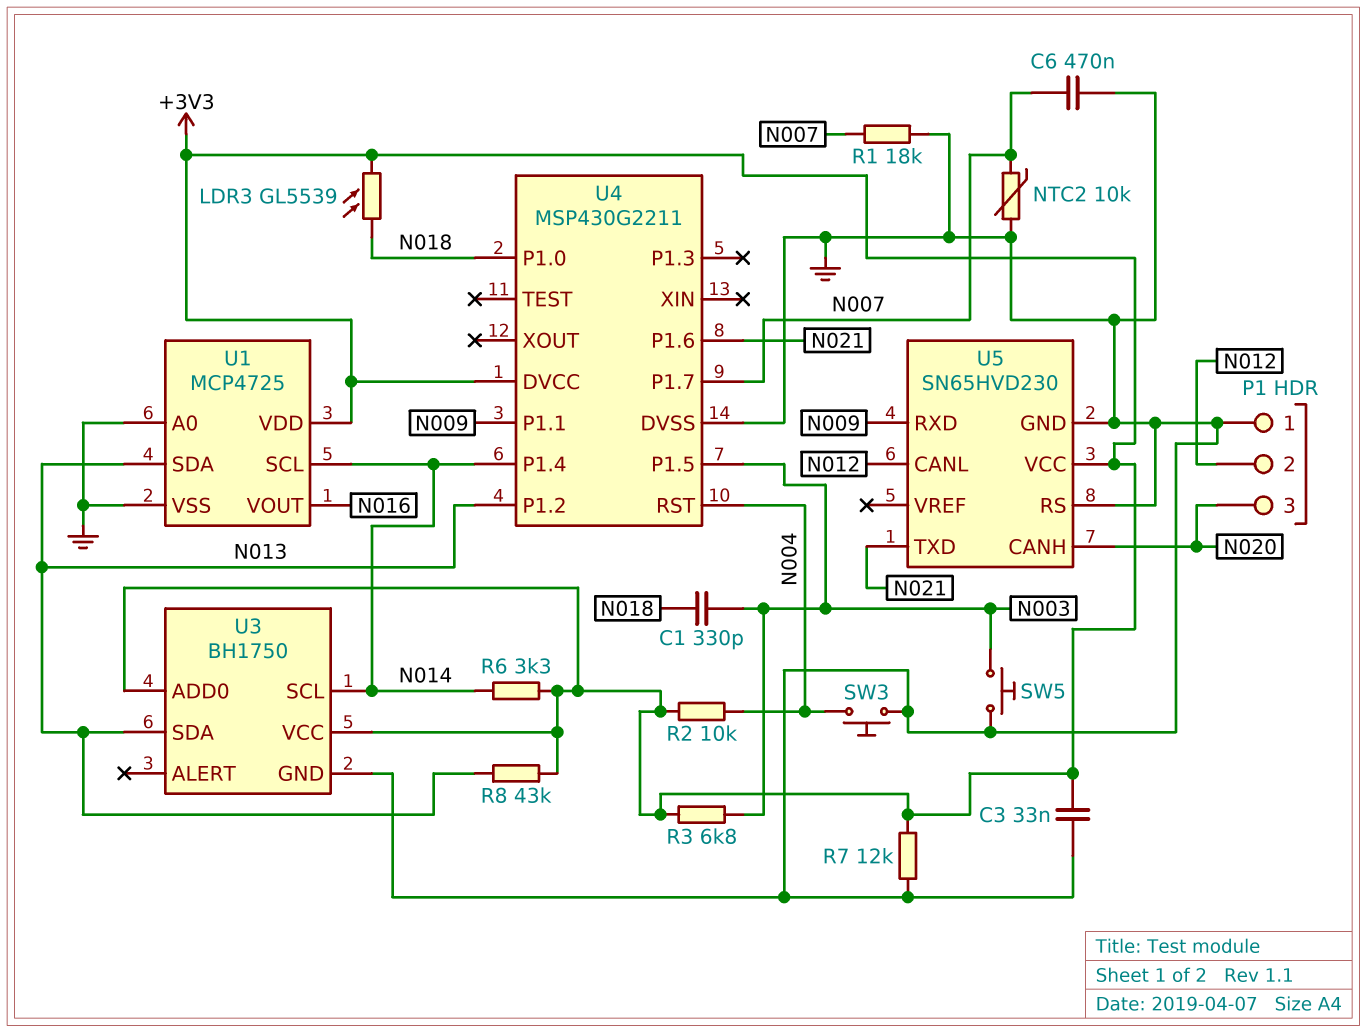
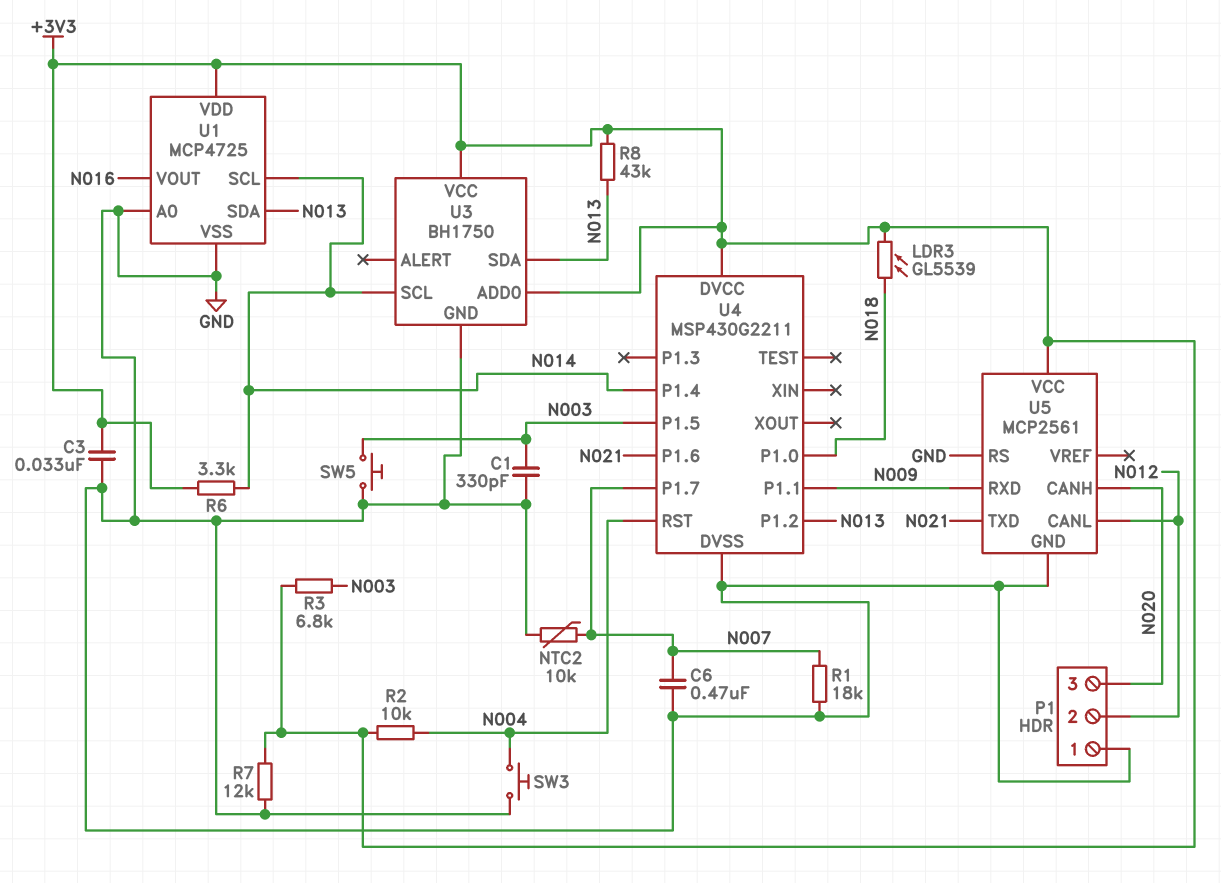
C1: 330pF (N003, N018) -> 330pF (GND, N003)
U5: SN65HVD230 -> MCP2561

